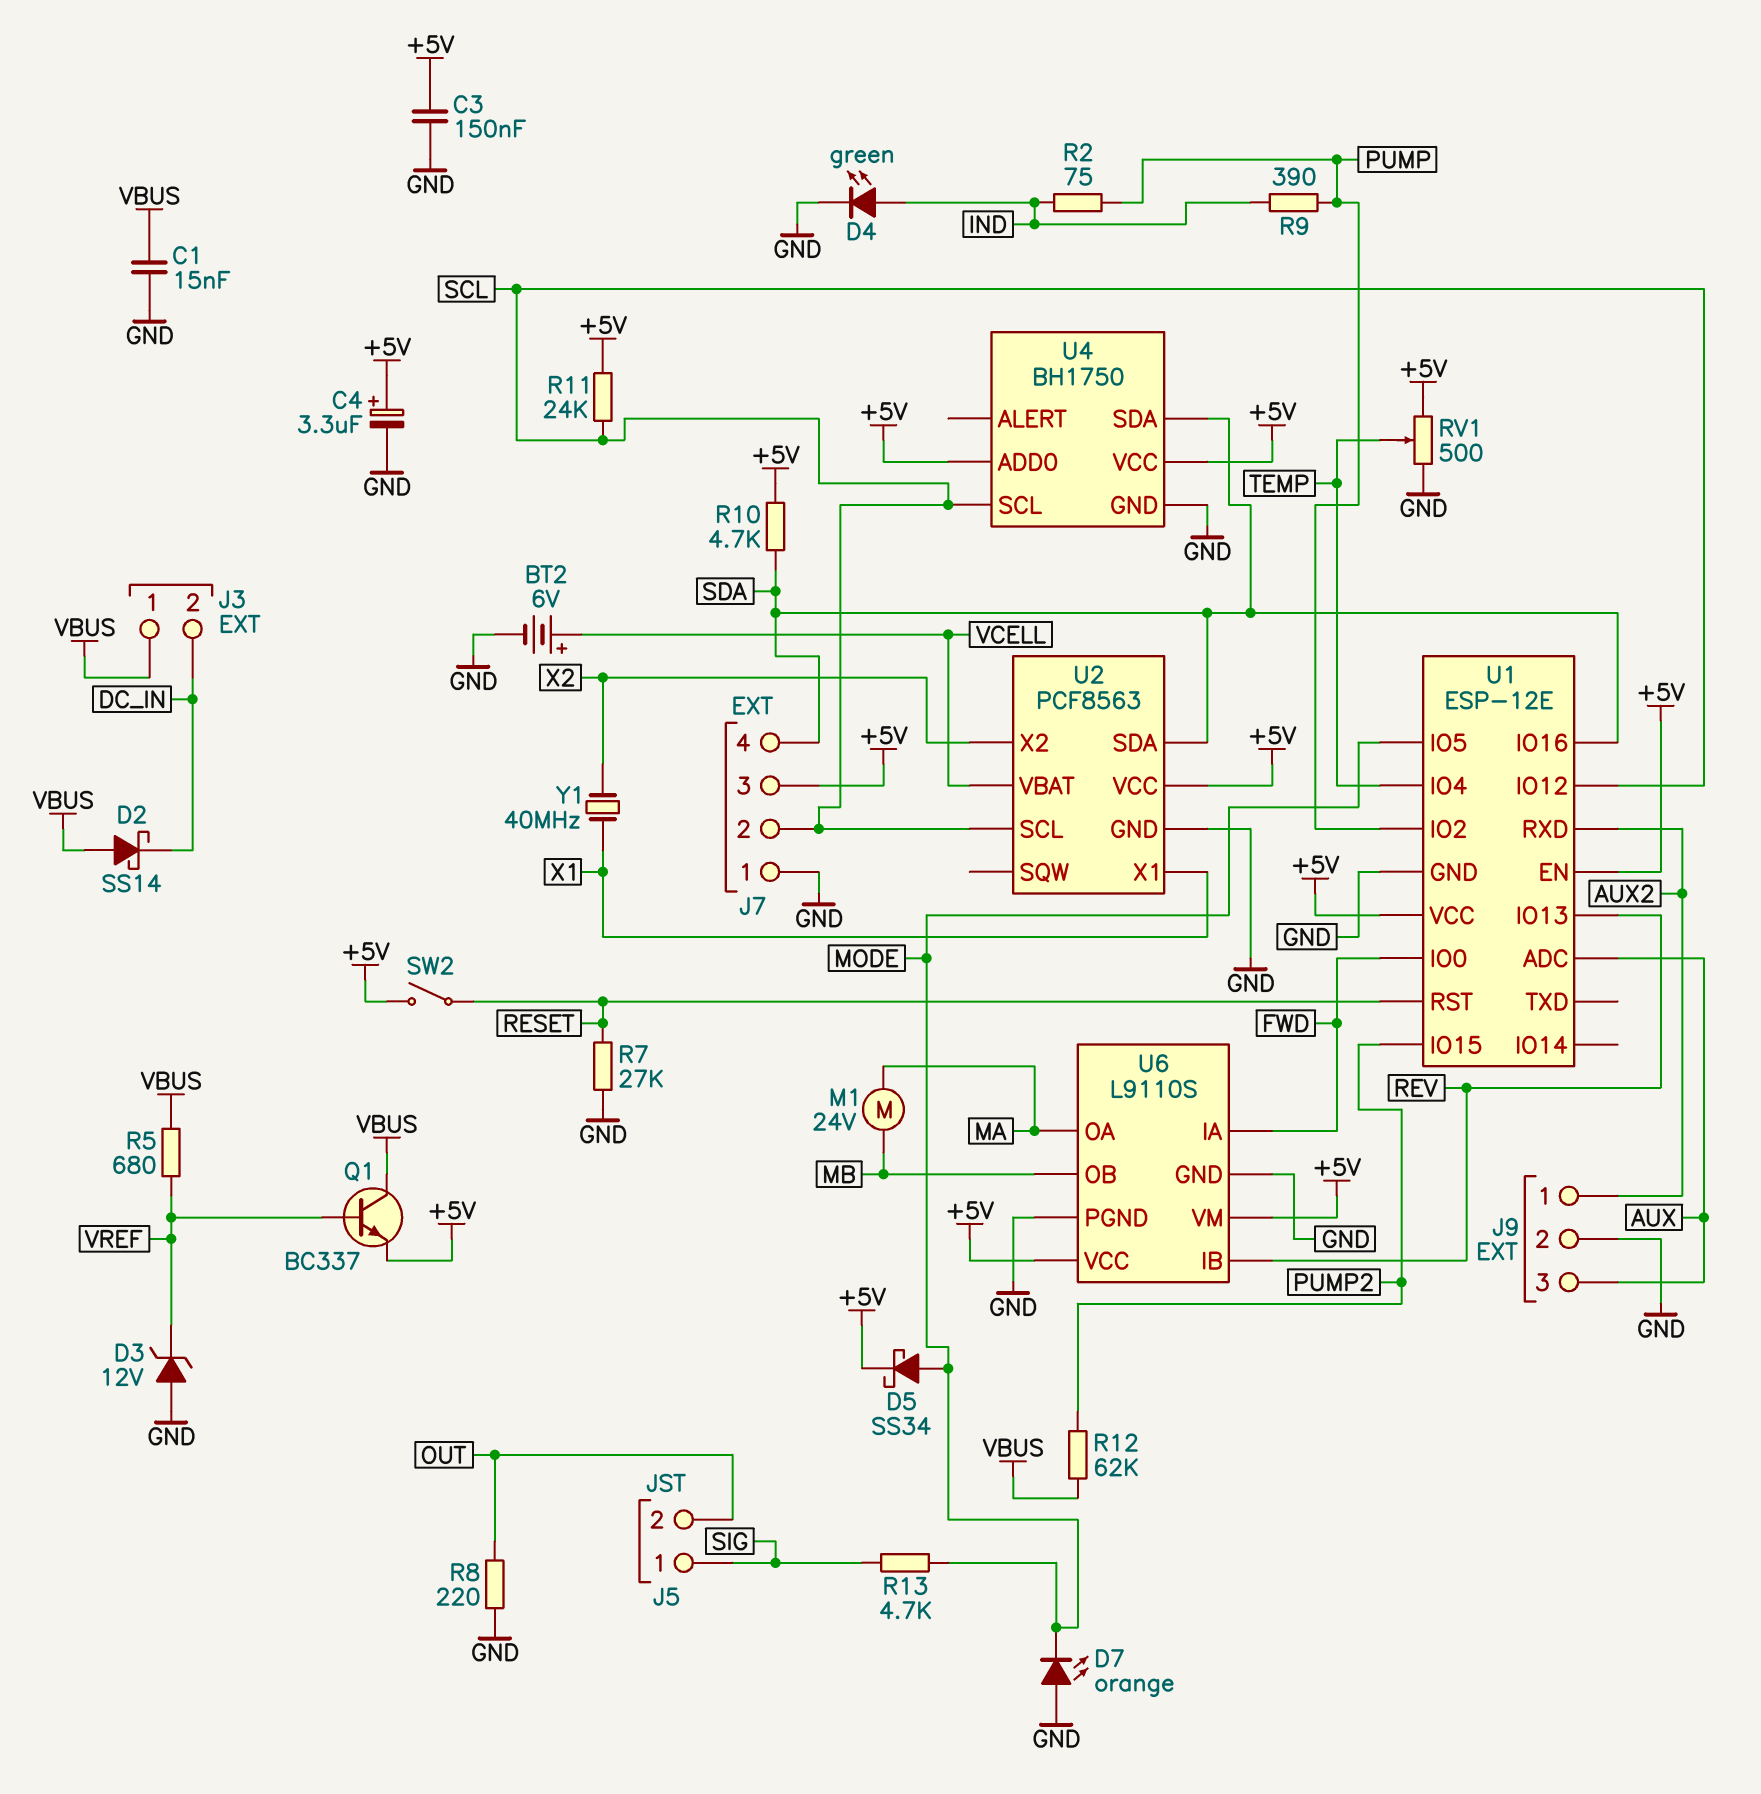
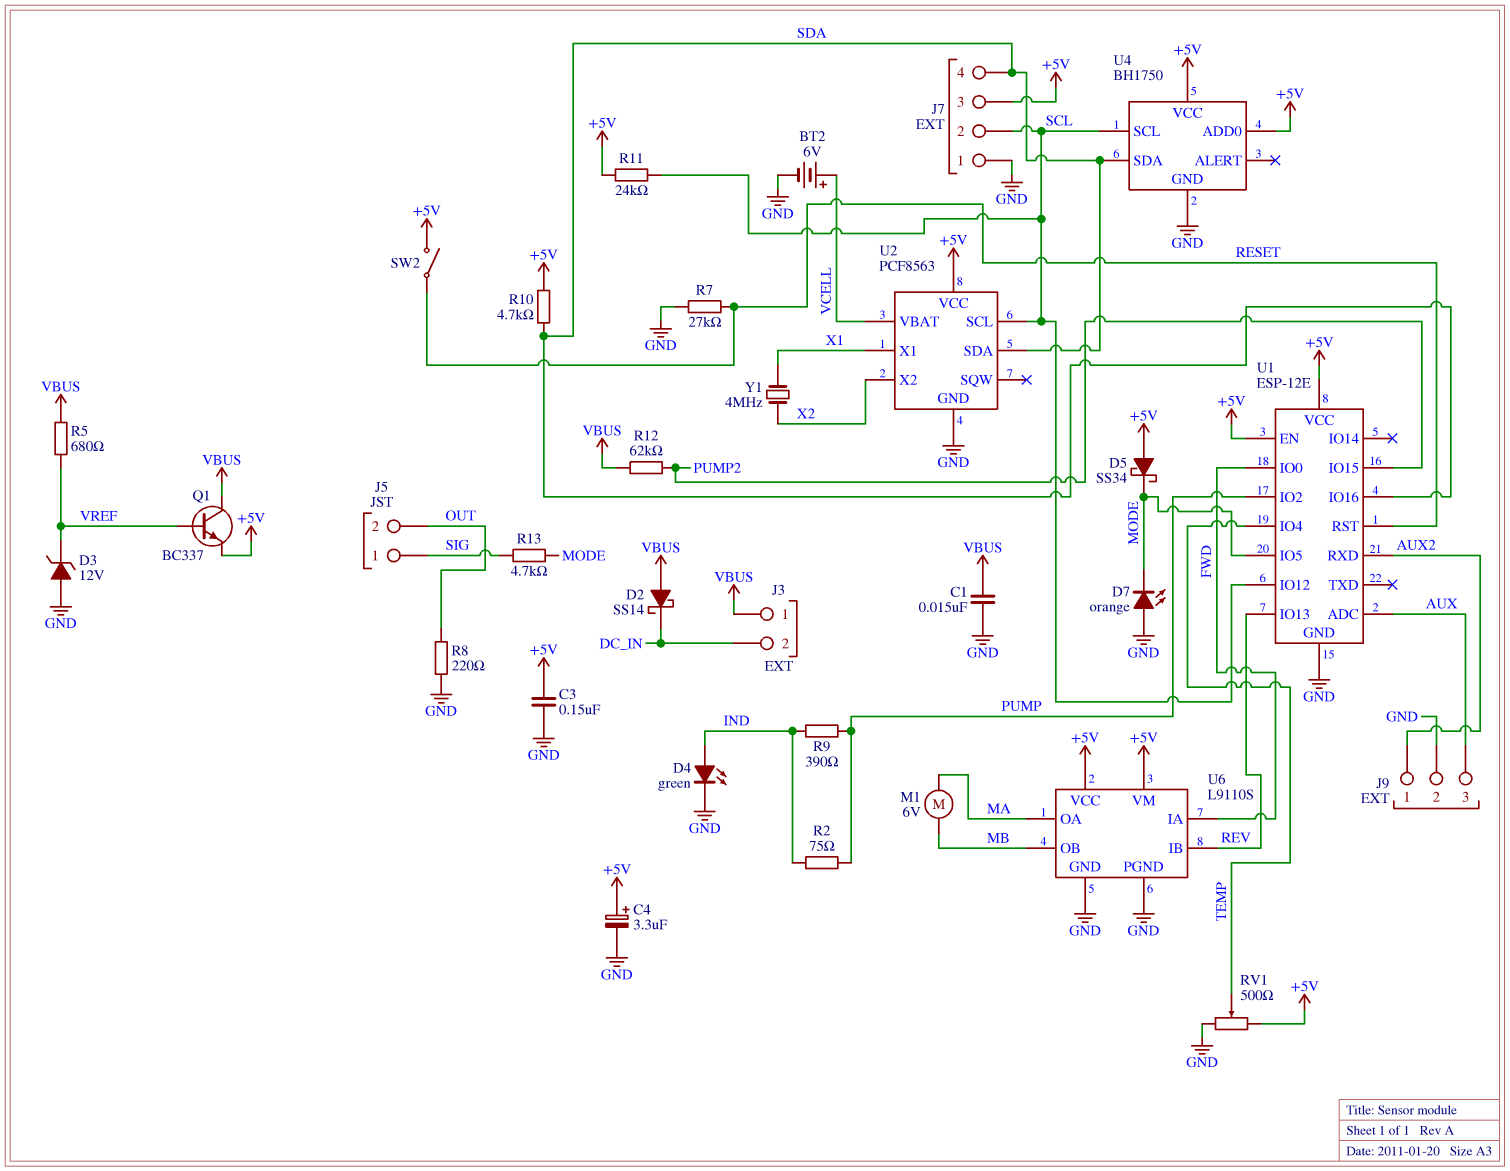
D5: schottky SS34 (A MODE, K +5V) -> schottky SS34 (A +5V, K MODE)
M1: motor 24V (MA, MB) -> motor 6V (MA, MB)
Y1: 40MHz (X1, X2) -> 4MHz (X1, X2)

